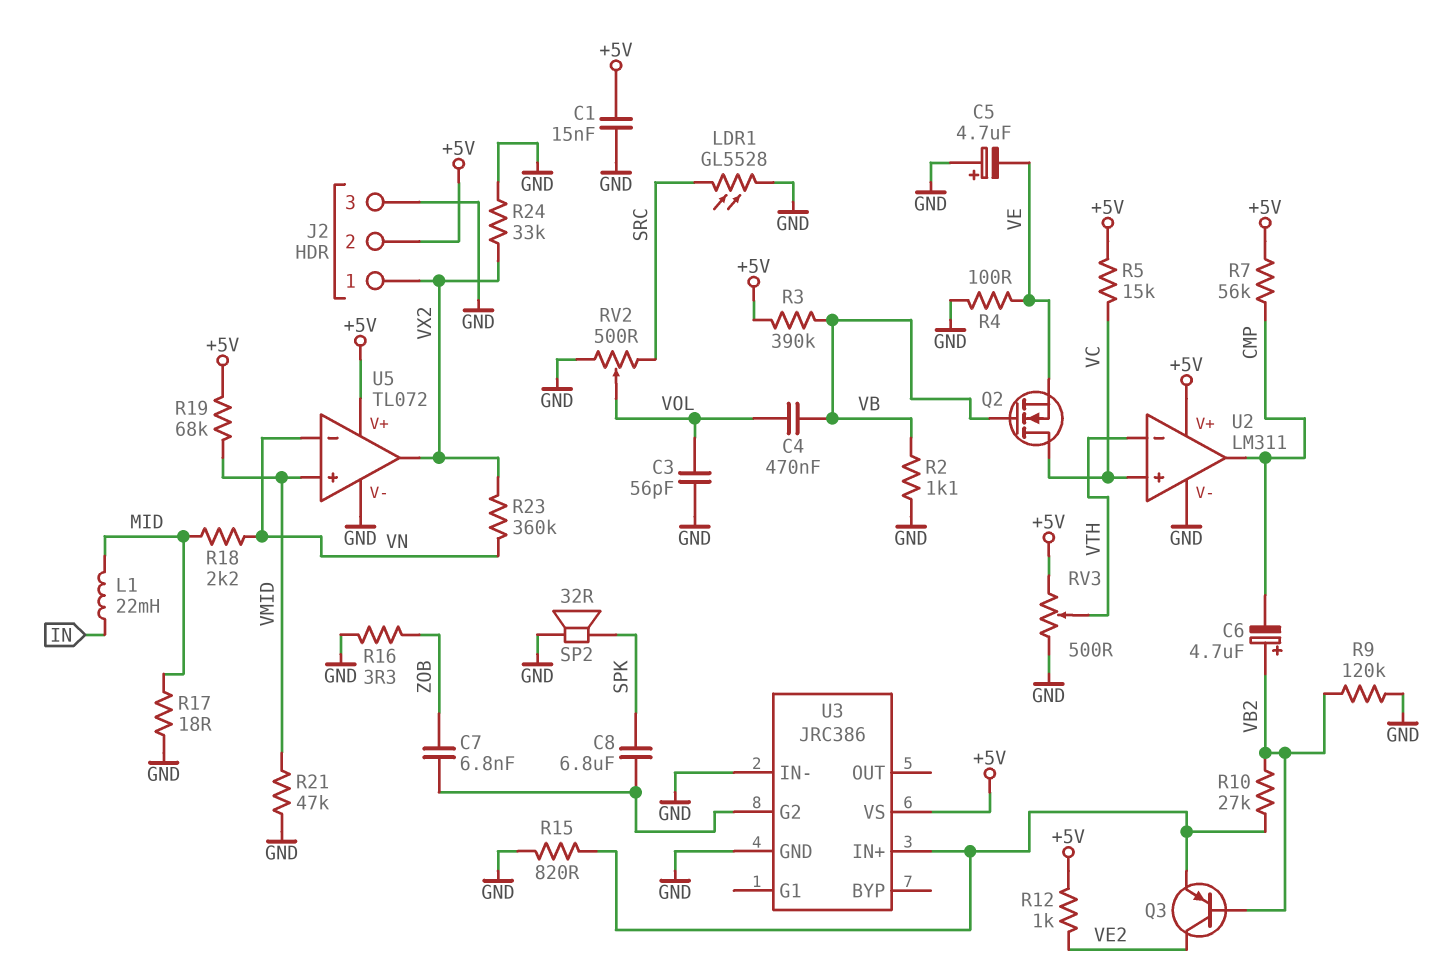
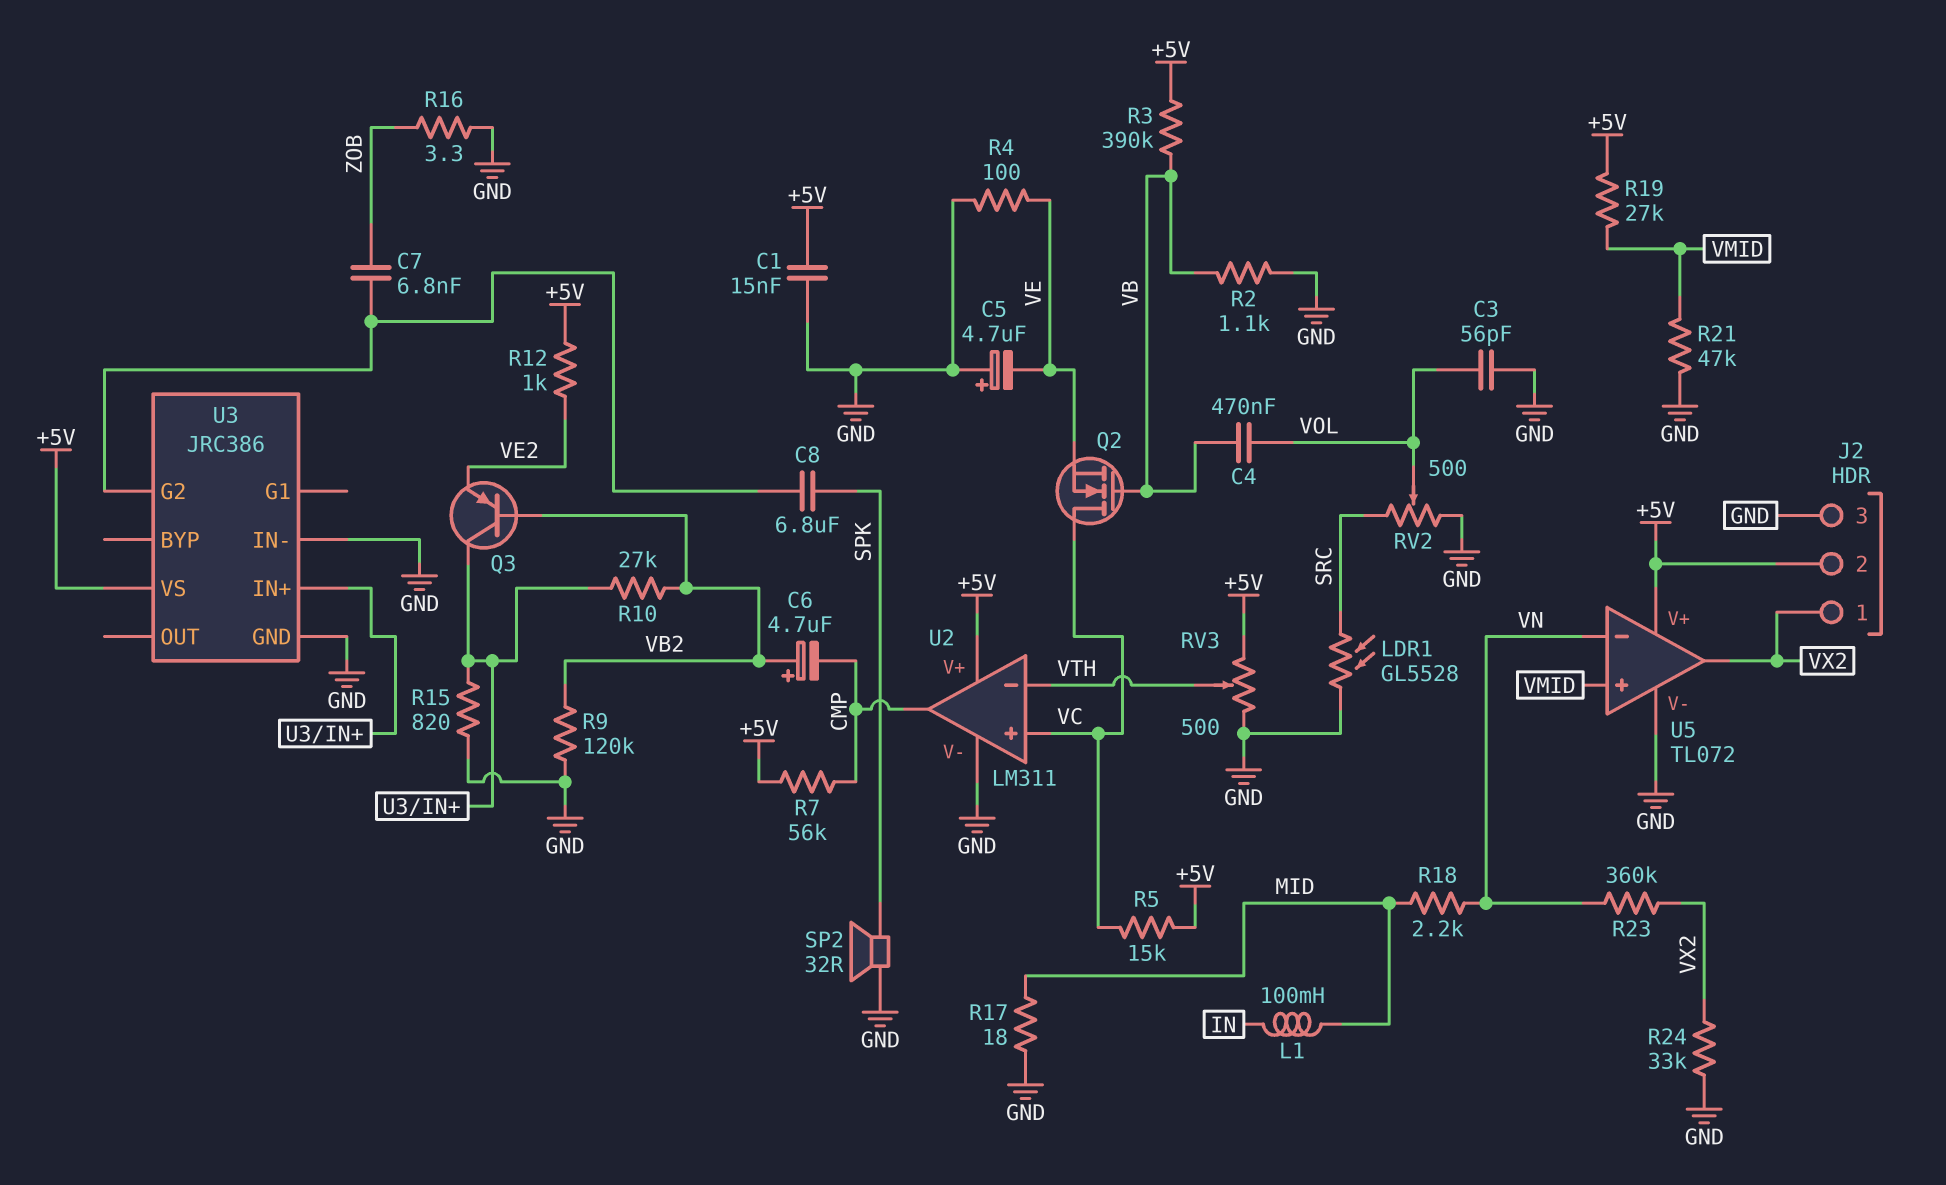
L1: 22mH (IN, MID) -> 100mH (IN, MID)
Q3: PNP (B VB2, C VE2, E U3/IN+) -> PNP (B VB2, C U3/IN+, E VE2)
R19: 68k (+5V, VMID) -> 27k (+5V, VMID)

